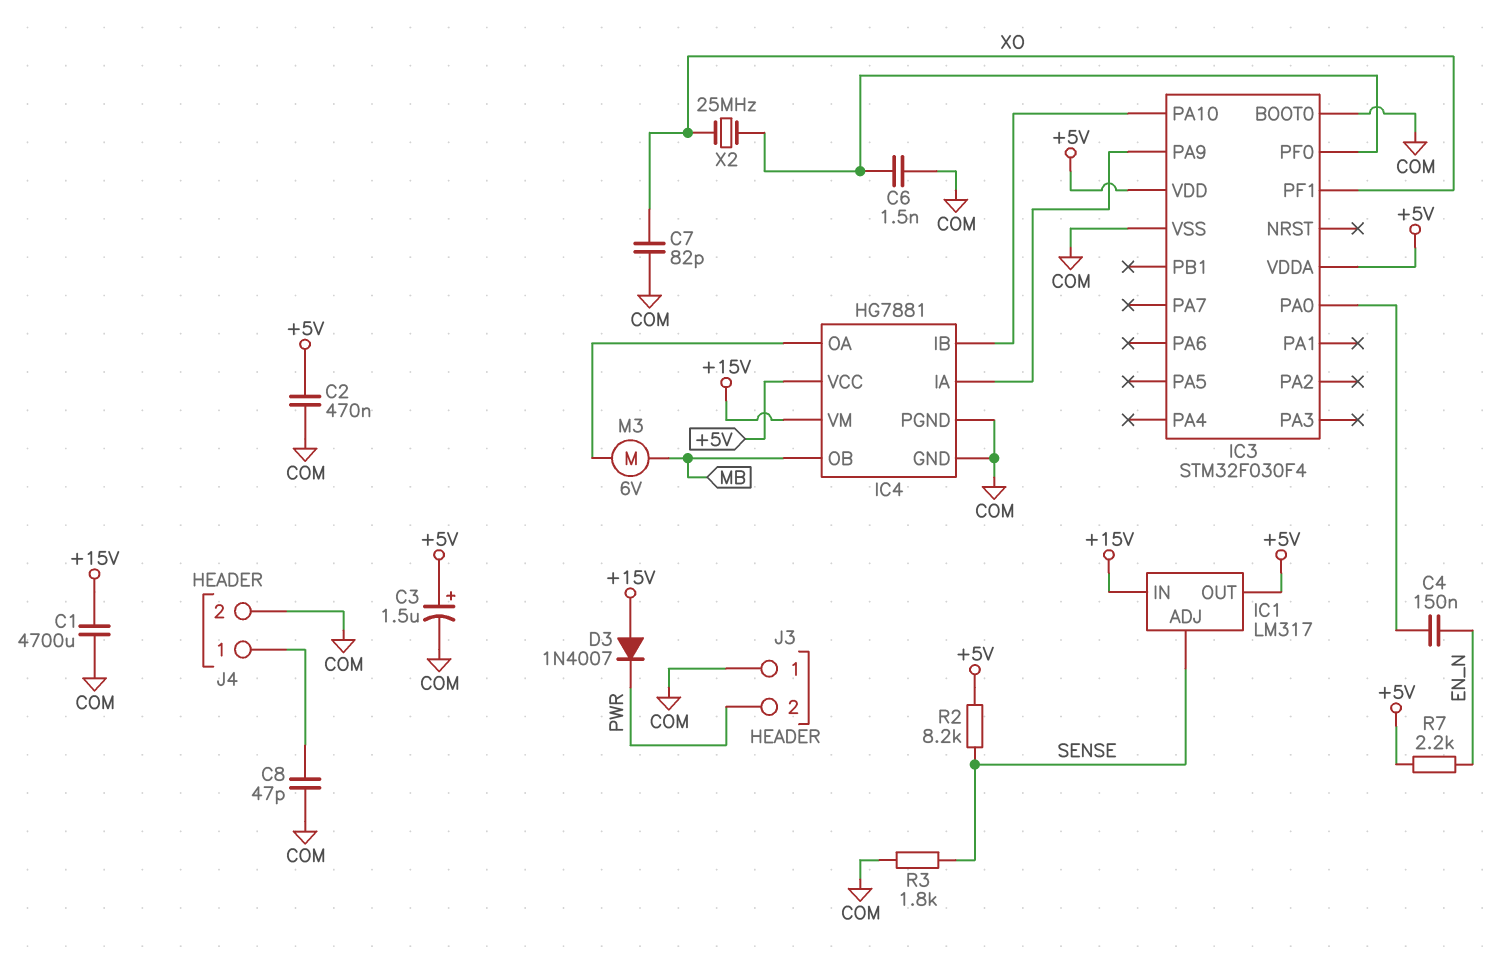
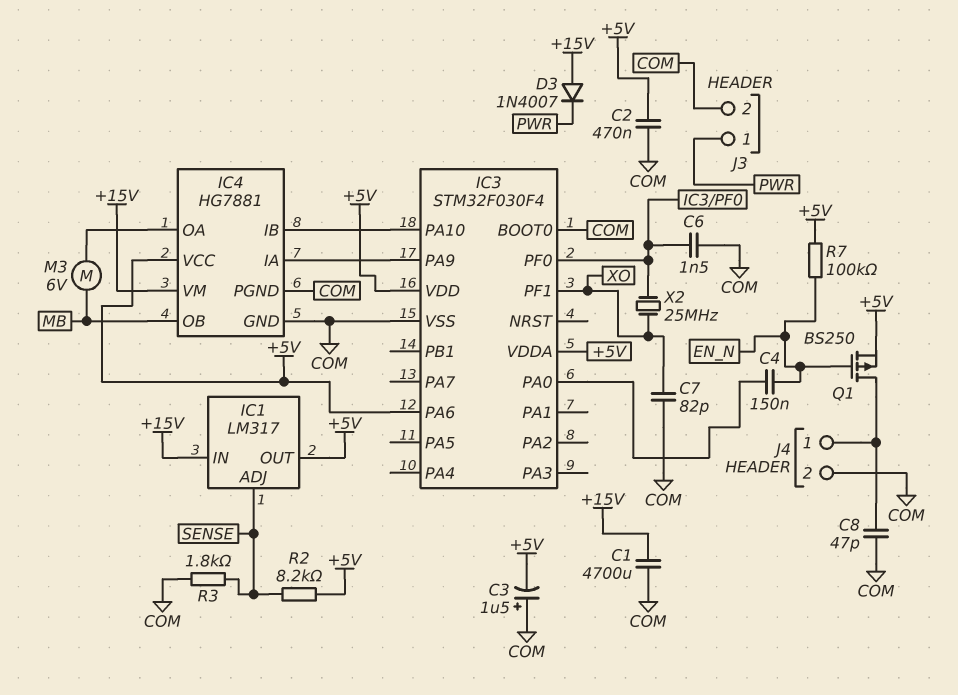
C3: 1.5uF (plus +5V, minus COM) -> 1.5uF (plus COM, minus +5V)
IC3 pin PA6: none -> +5V
J3 pin 1: COM -> PWR
J3 pin 2: PWR -> COM
Q1: none -> PMOS BS250 (G EN_N, D J4/1, S +5V)
R7: 2.2k (+5V, EN_N) -> 100k (+5V, EN_N)

